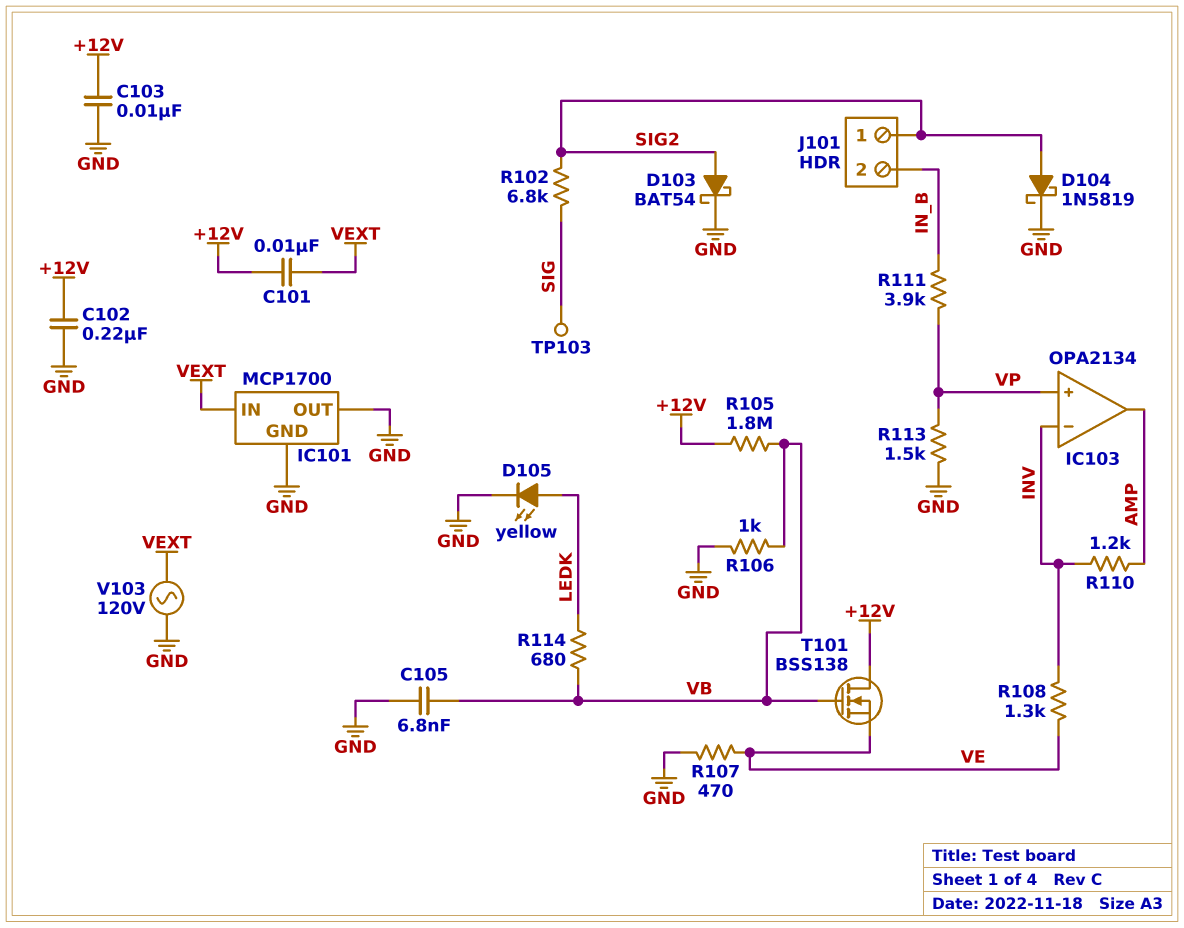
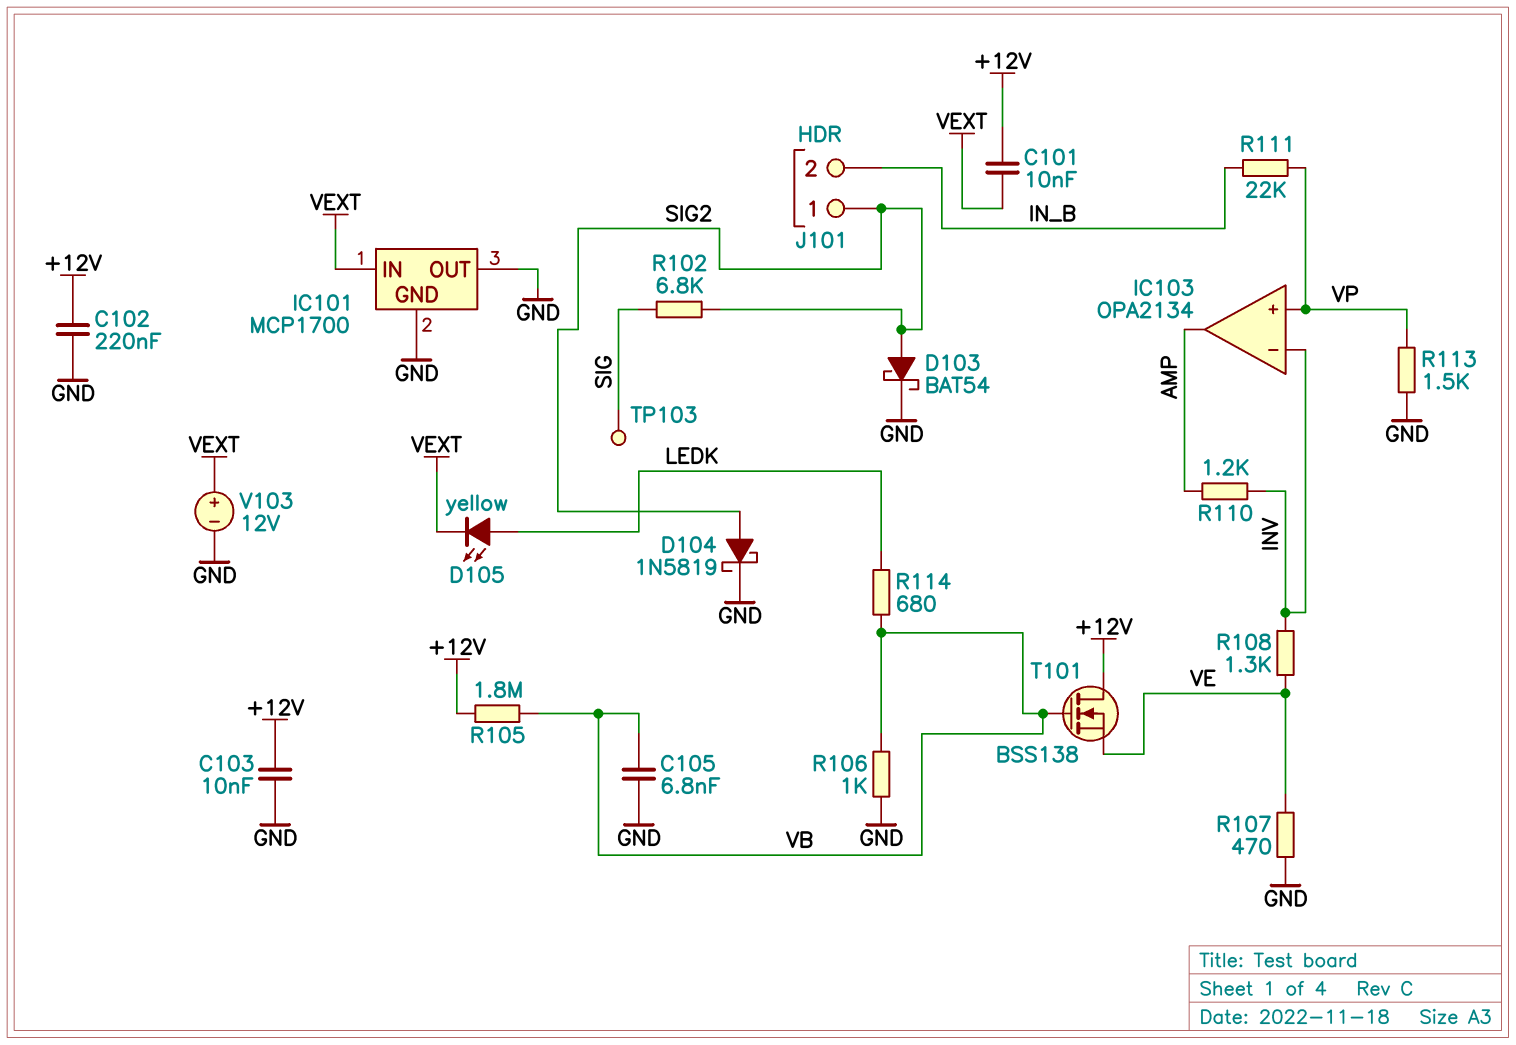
D105: LED yellow (A LEDK, K GND) -> LED yellow (A LEDK, K VEXT)
R111: 3.9k (IN_B, VP) -> 22k (IN_B, VP)
V103: AC 120V (GND, VEXT) -> 12V (plus VEXT, minus GND)

